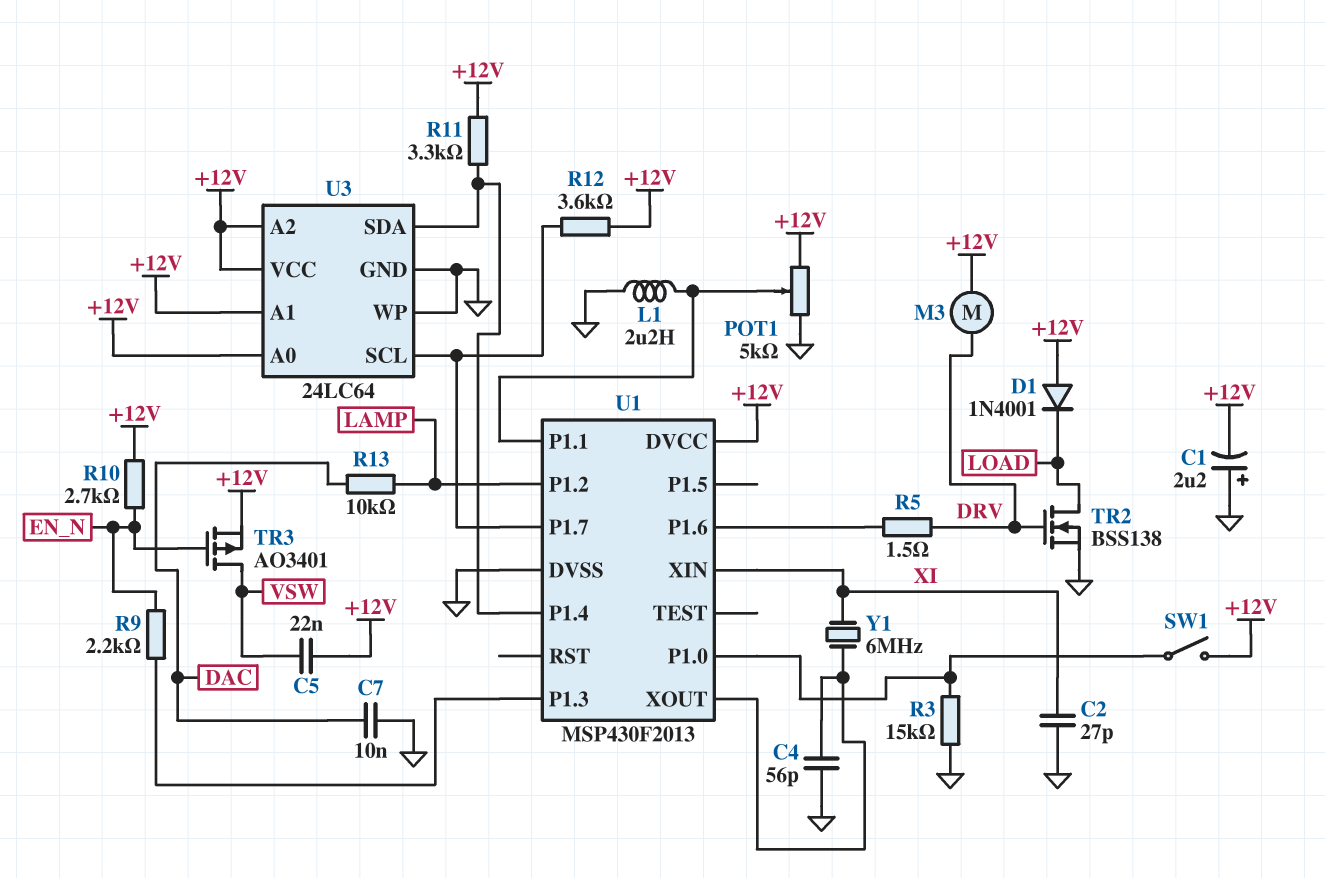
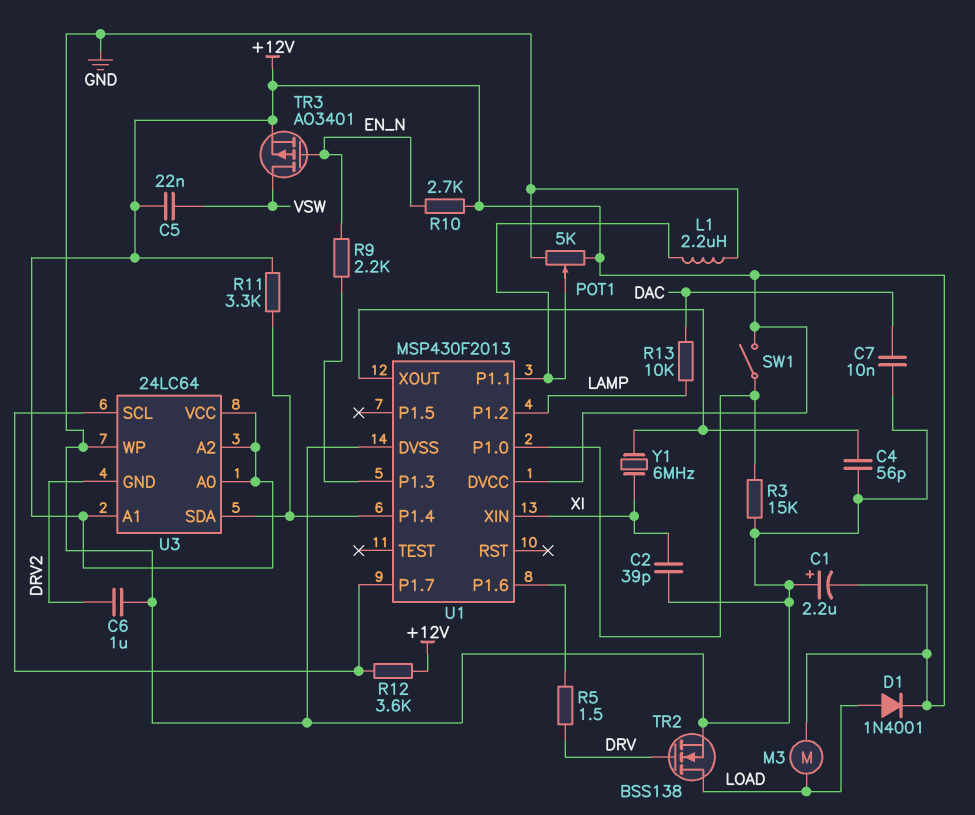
C2: 27pF (GND, XI) -> 39pF (GND, XI)
C6: none -> 1uF (DRV2, GND)
D1: diode 1N4001 (A +12V, K LOAD) -> diode 1N4001 (A LOAD, K +12V)
M3: motor (+12V, DRV) -> motor (+12V, LOAD)
U3 pin GND: GND -> DRV2

